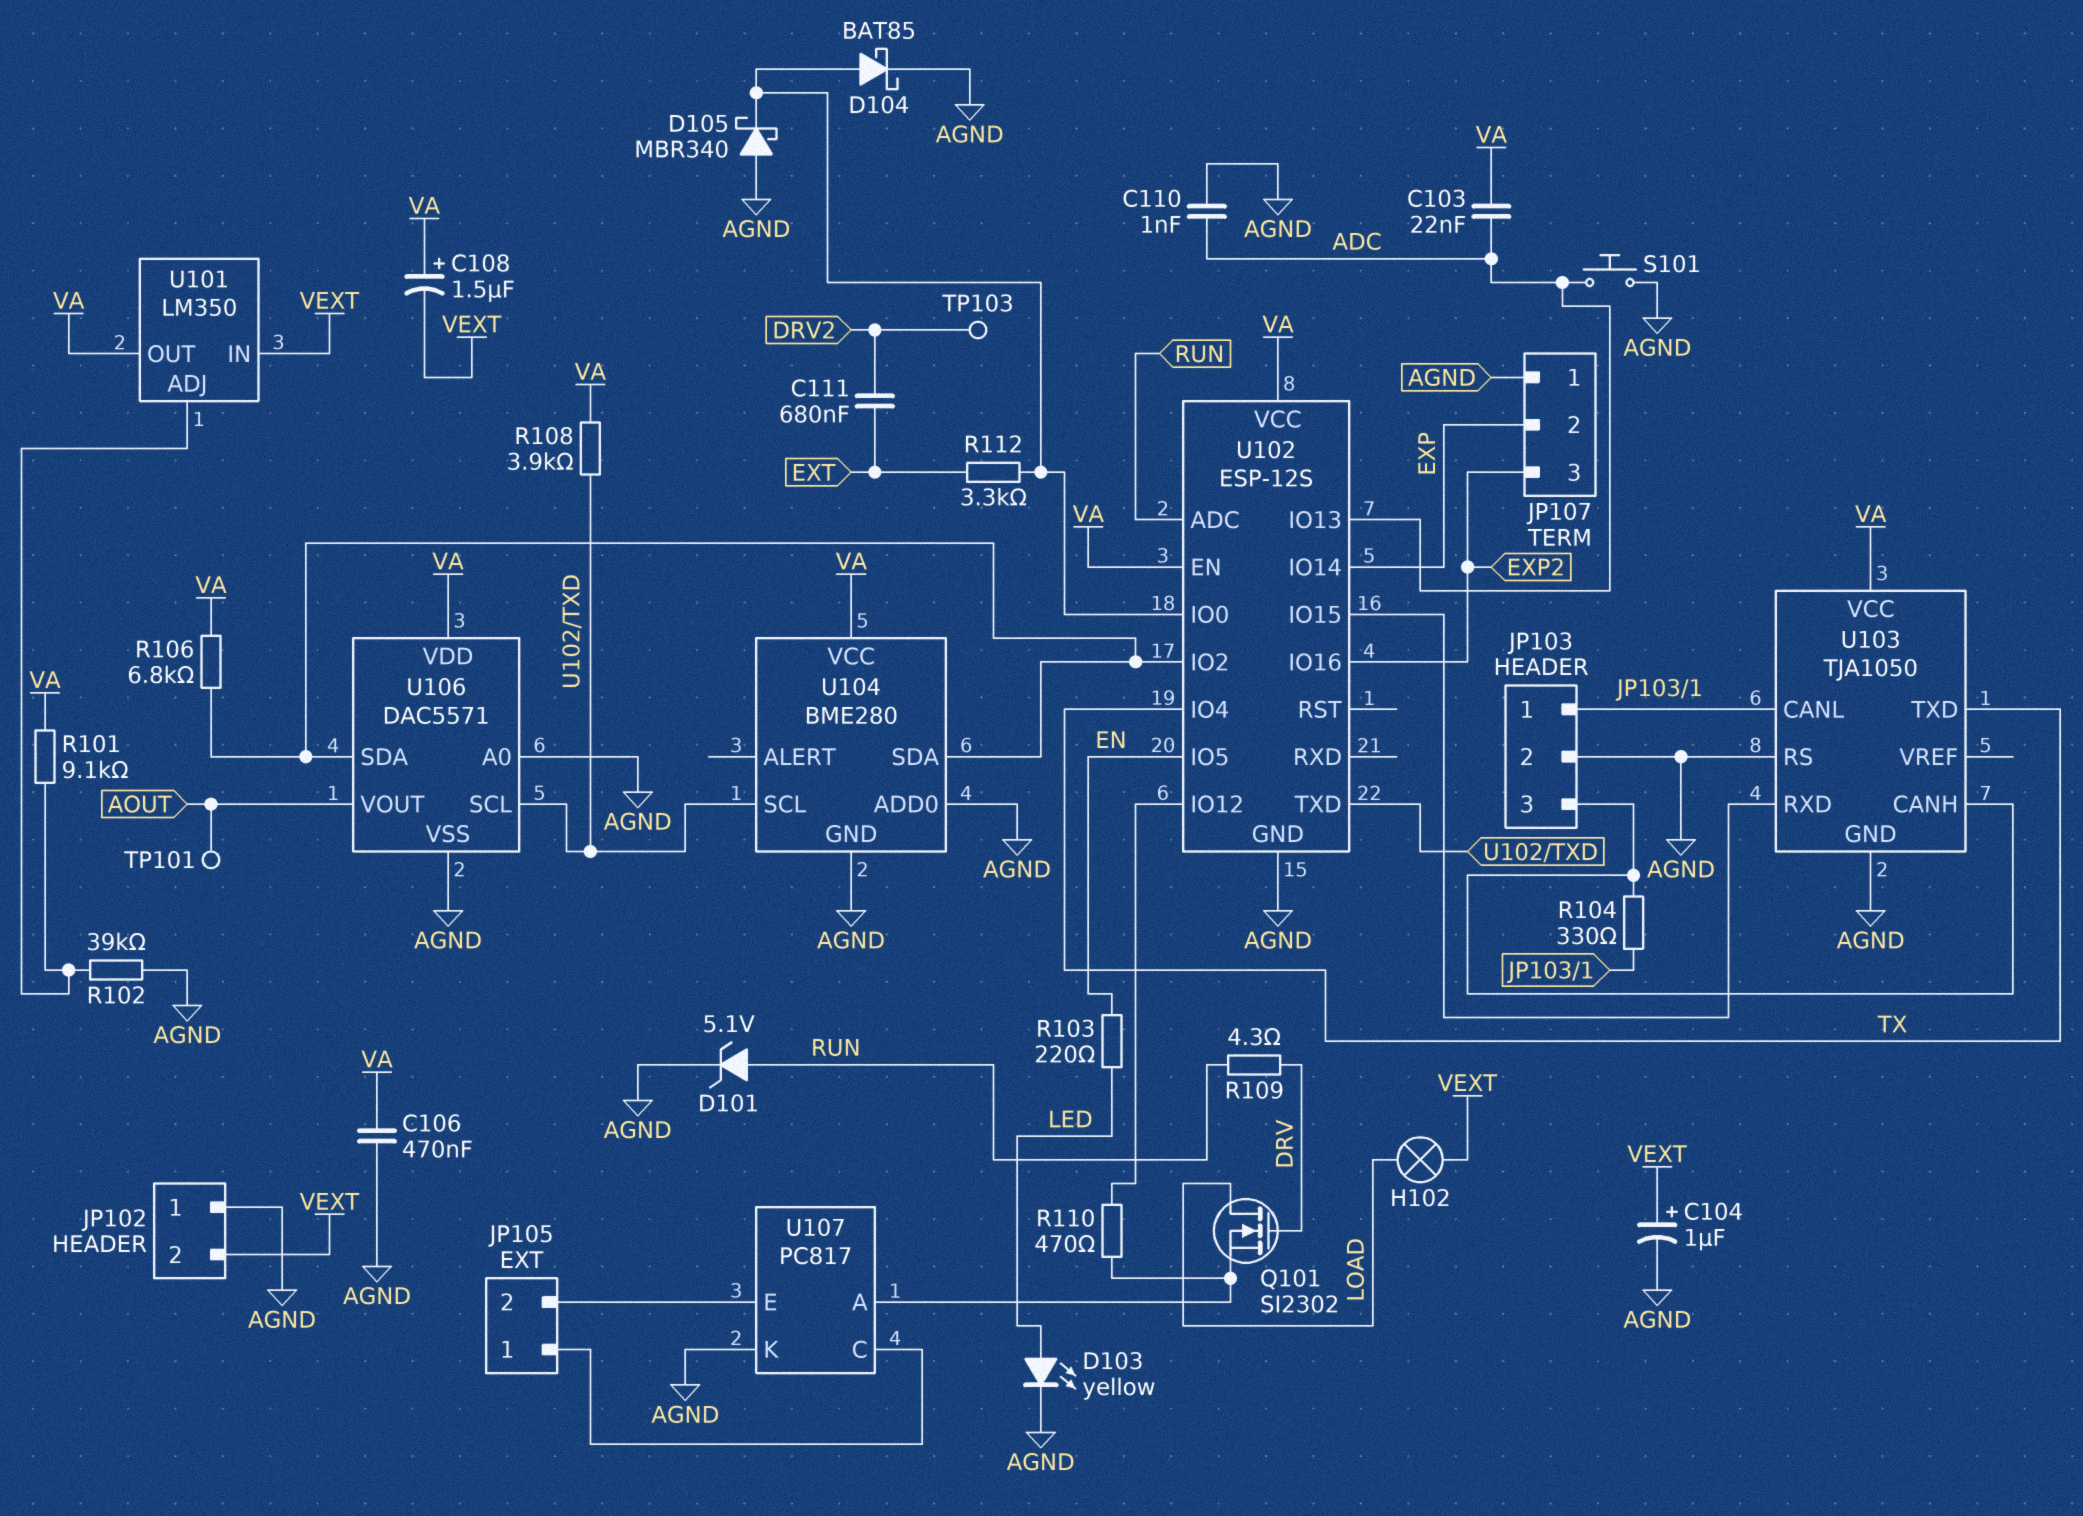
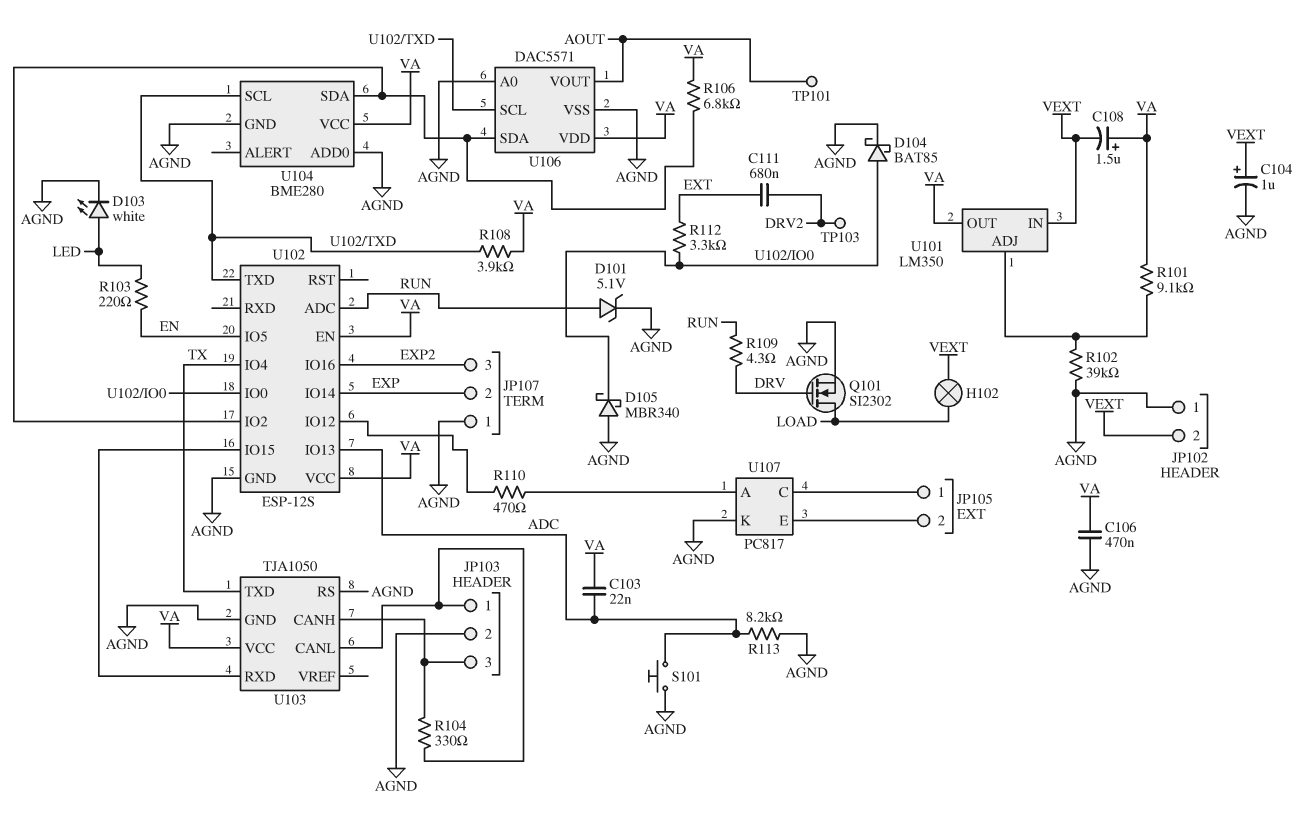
C110: 1nF (ADC, AGND) -> none
D103: LED yellow (A LED, K AGND) -> LED white (A LED, K AGND)
Q101: NMOS SI2302 (G DRV, D LOAD, S U107/A) -> NMOS SI2302 (G DRV, D LOAD, S AGND)
R113: none -> 8.2k (ADC, AGND)

